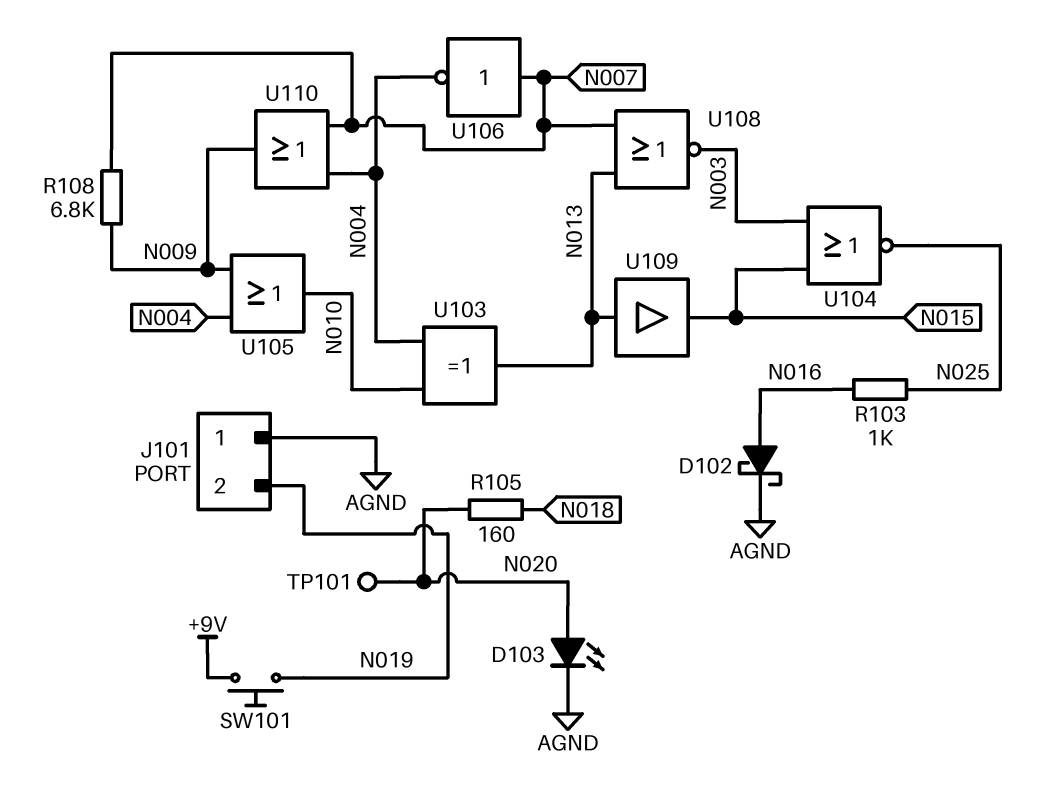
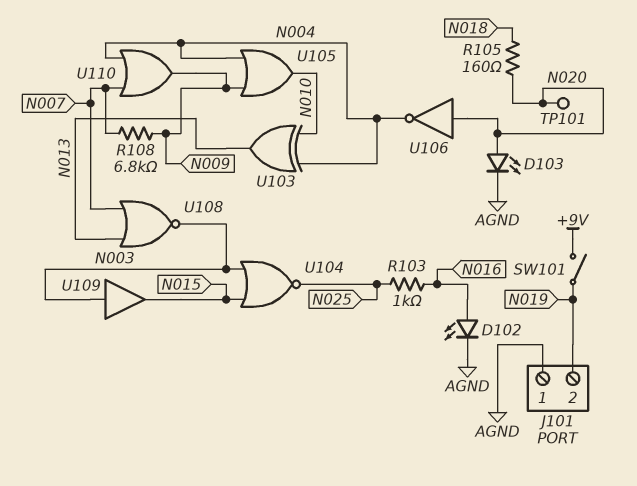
D102: schottky (A N016, K AGND) -> LED (A N016, K AGND)
SW101: button (+9V, N019) -> switch (+9V, N019)
U106: NOT (in N007, out N004) -> NOT (in N020, out N004)
U109: buffer (in N013, out N015) -> buffer (in N003, out N015)

